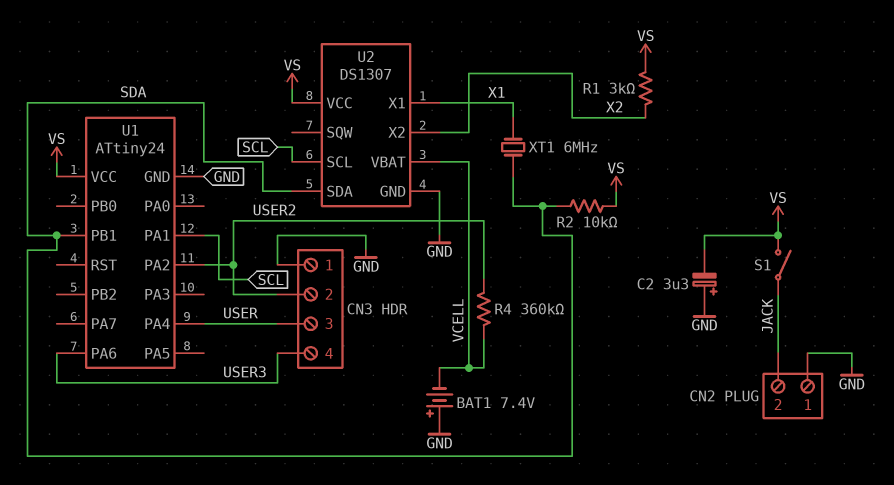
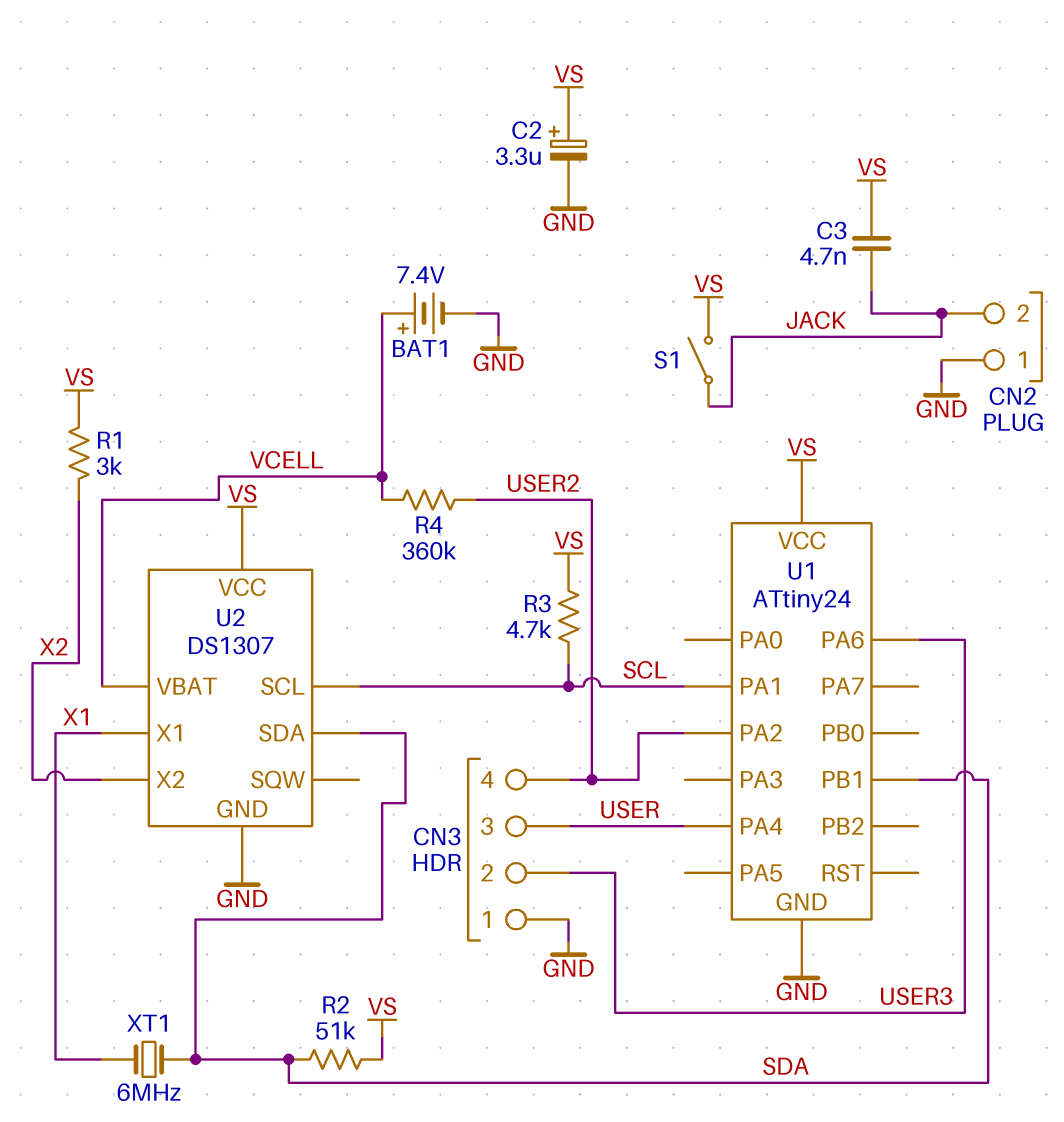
BAT1: 7.4V (plus GND, minus VCELL) -> 7.4V (plus VCELL, minus GND)
C2: 3.3uF (plus GND, minus VS) -> 3.3uF (plus VS, minus GND)
C3: none -> 4.7nF (JACK, VS)
CN3 pin 2: USER2 -> USER3
CN3 pin 4: USER3 -> USER2
R2: 10k (SDA, VS) -> 51k (SDA, VS)
R3: none -> 4.7k (SCL, VS)

